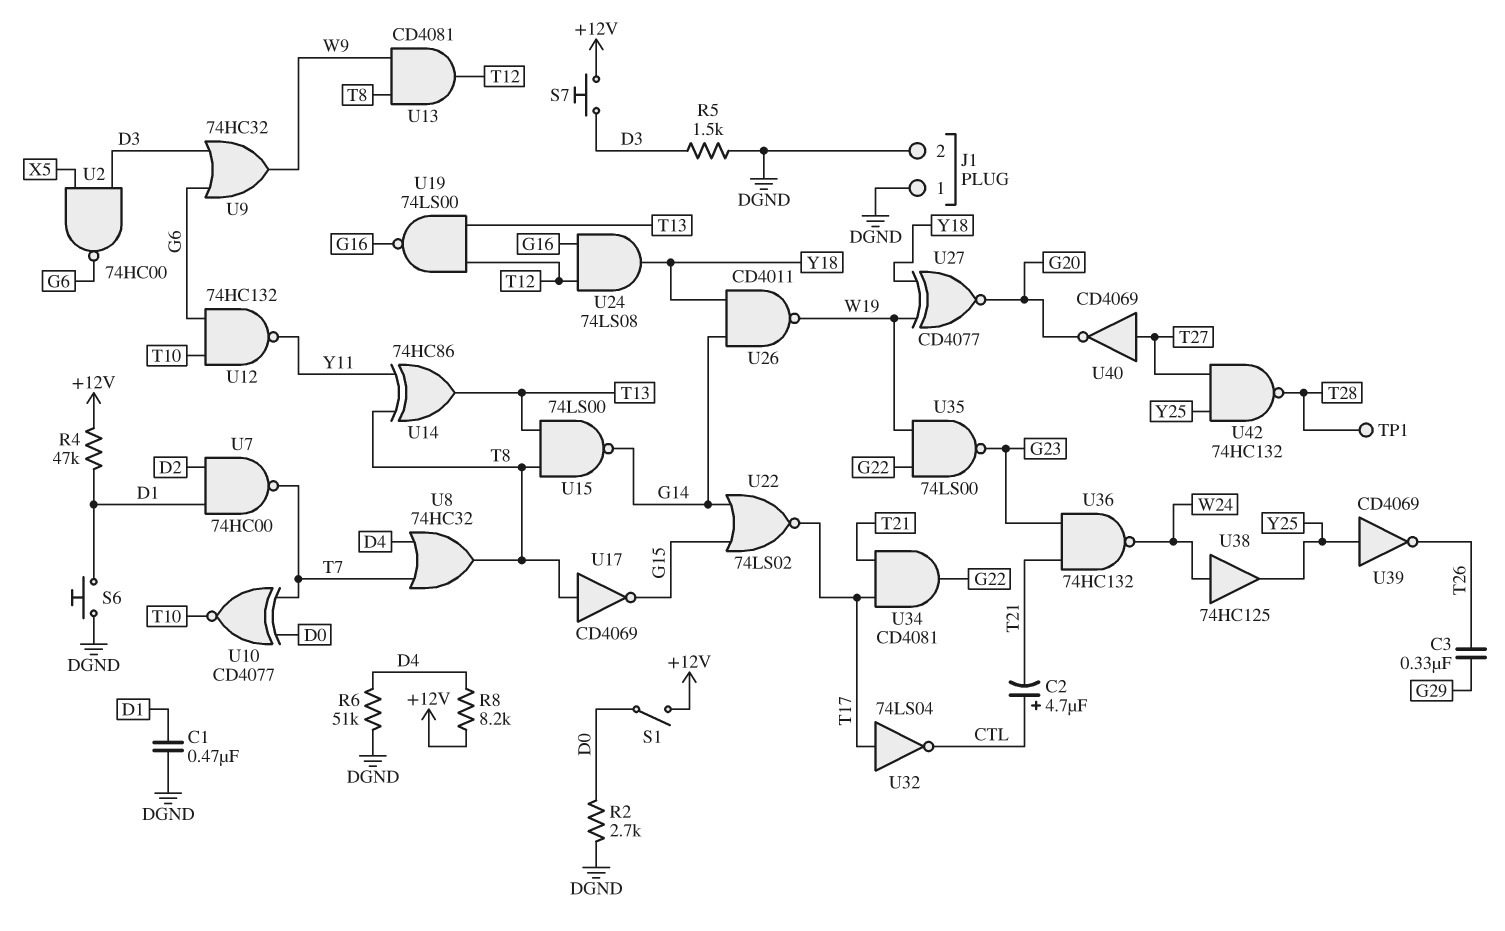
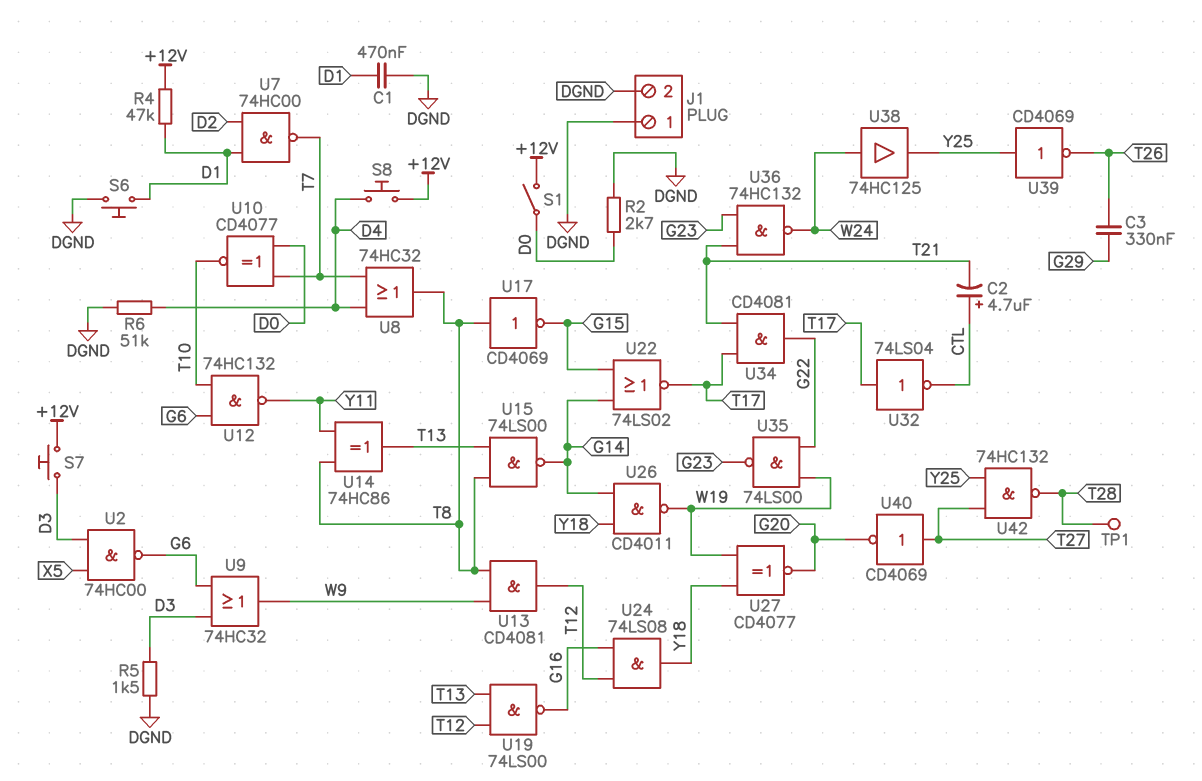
R8: 8.2k (+12V, D4) -> none
S8: none -> button (+12V, D4)

